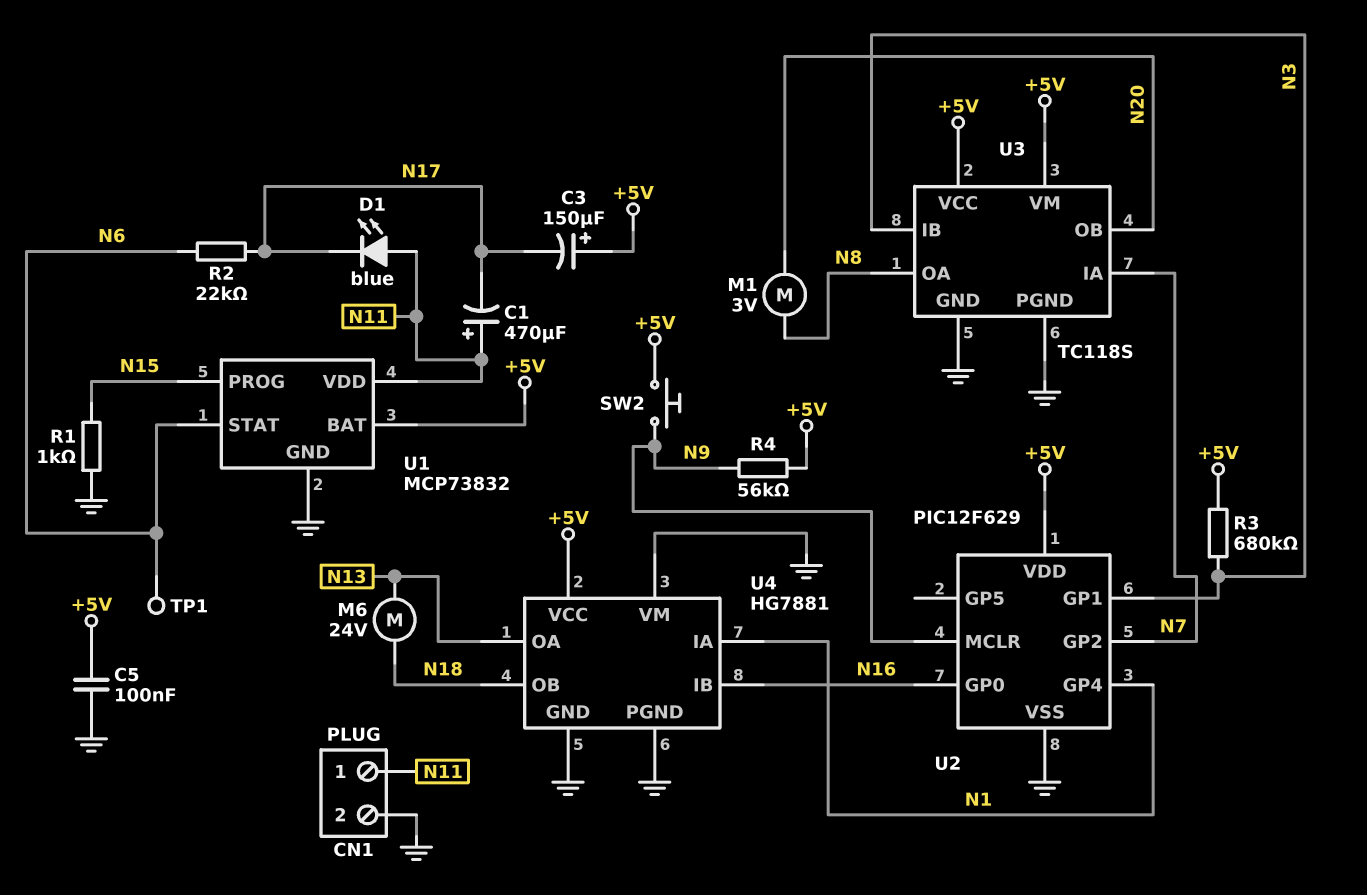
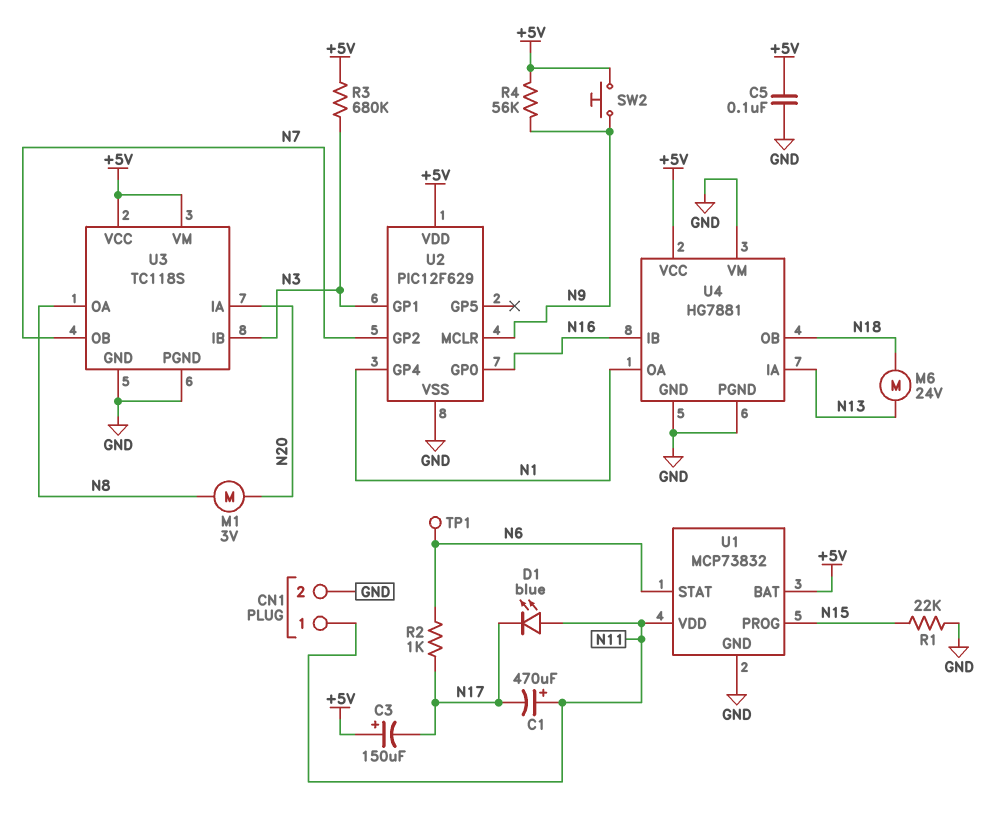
R1: 1k (GND, N15) -> 22k (GND, N15)
R2: 22k (N6, N17) -> 1k (N6, N17)
U3 pin IA: N7 -> N20
U3 pin OB: N20 -> N7
U4 pin IA: N1 -> N13
U4 pin OA: N13 -> N1

